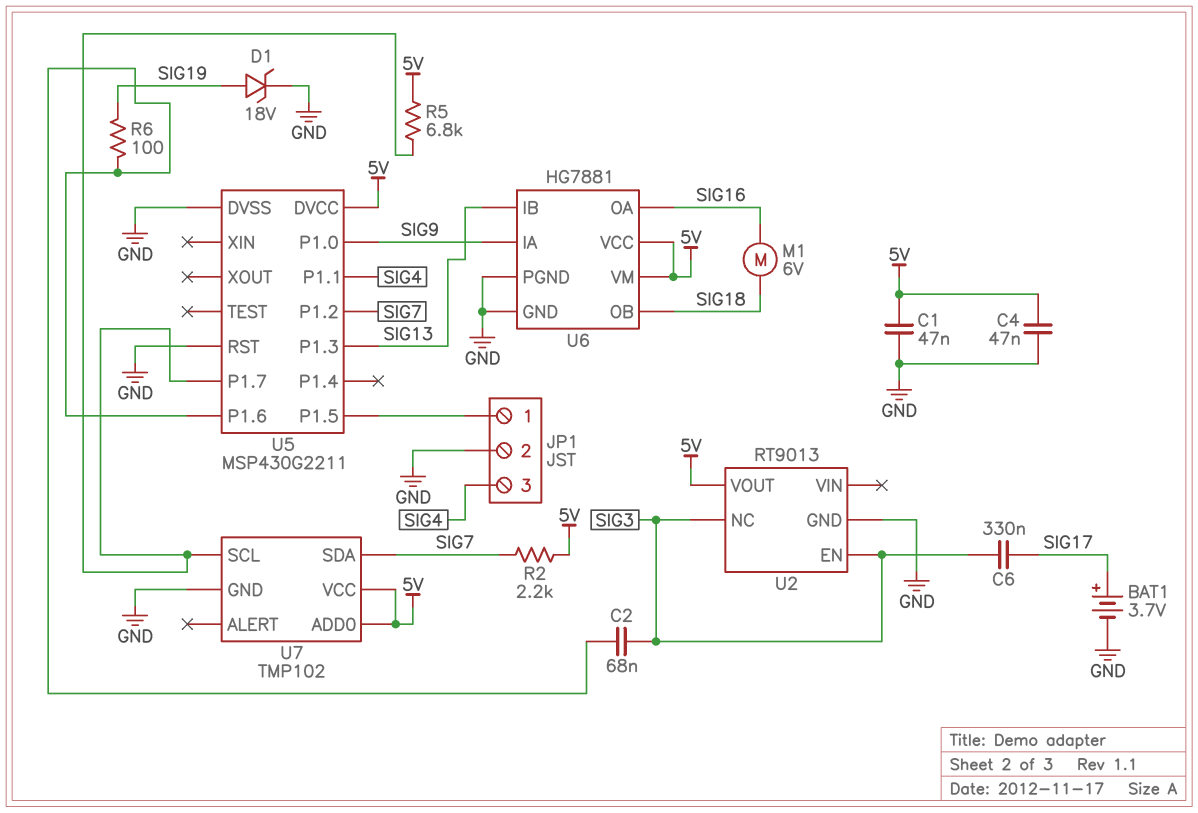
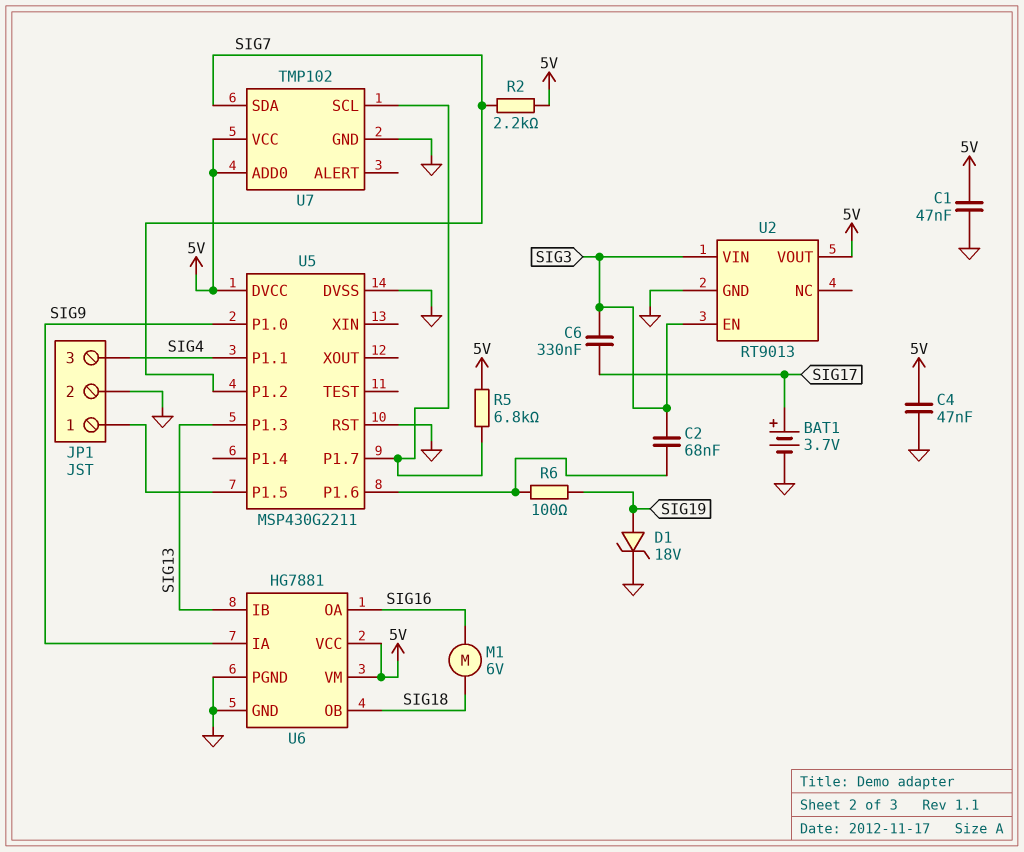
U2 pin NC: SIG3 -> none
U2 pin VIN: none -> SIG3

